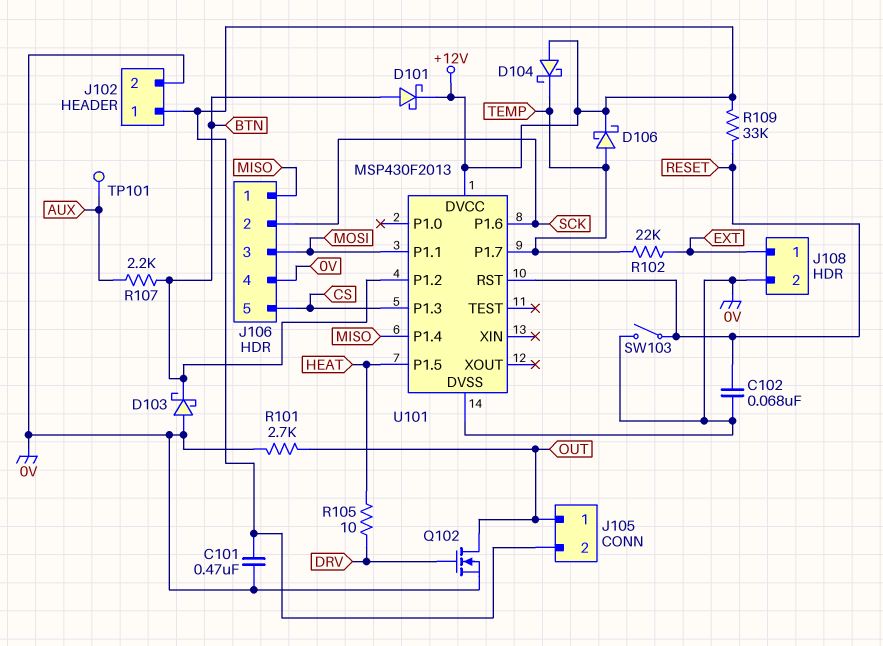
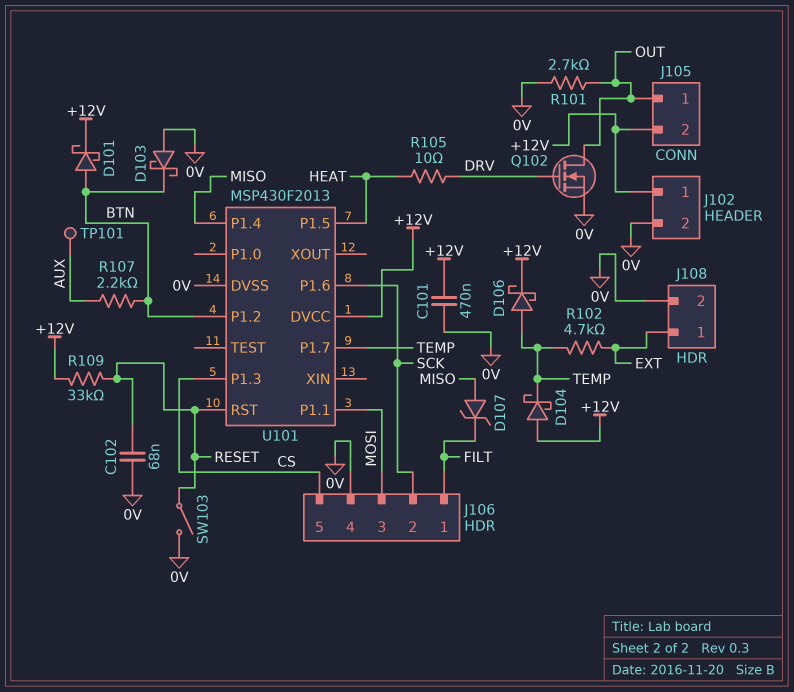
D107: none -> zener (A MISO, K FILT)
J106 pin 1: MISO -> FILT
R102: 22k (EXT, TEMP) -> 4.7k (EXT, TEMP)

